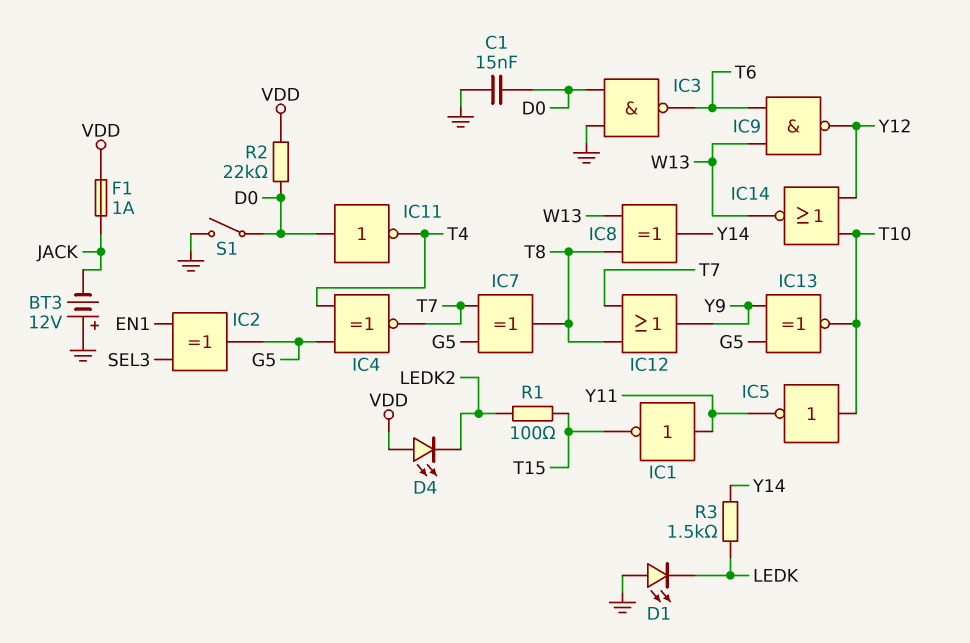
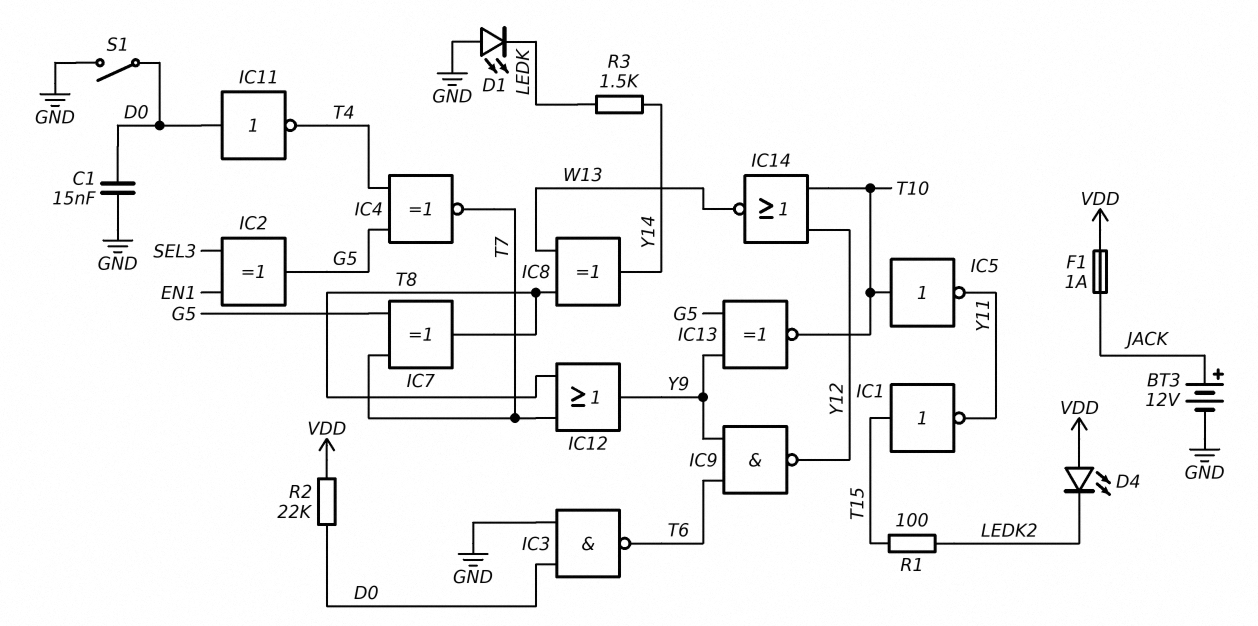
BT3: 12V (plus GND, minus JACK) -> 12V (plus JACK, minus GND)
IC1: NOT (in Y11, out T15) -> NOT (in T15, out Y11)
IC9: NAND (in T6, in W13, out Y12) -> NAND (in T6, in Y9, out Y12)

